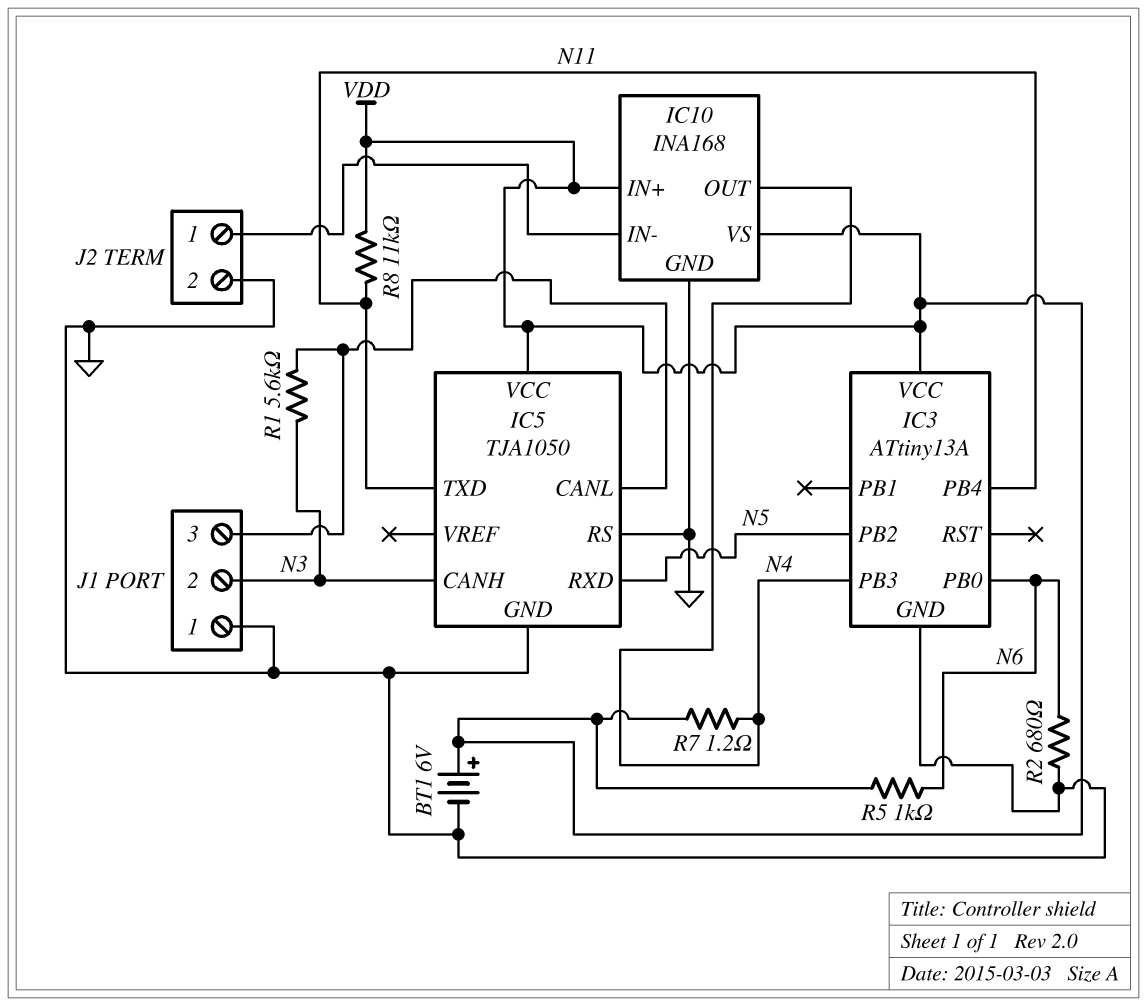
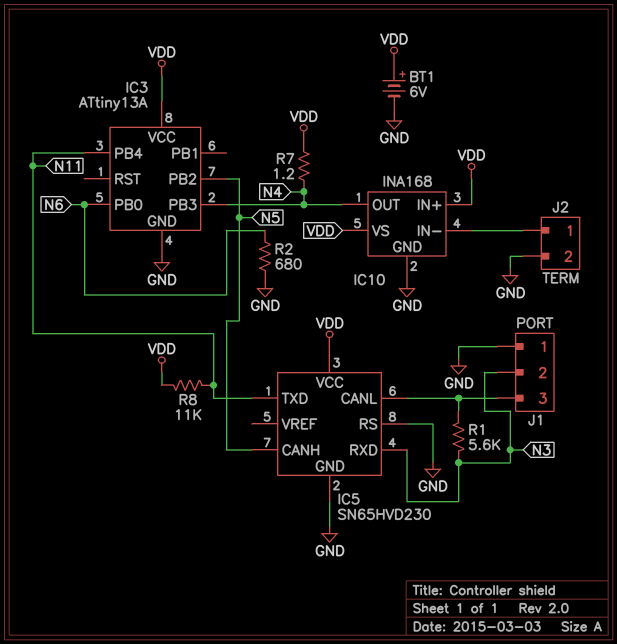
IC5: TJA1050 -> SN65HVD230
IC5 pin CANH: N3 -> N5
IC5 pin RXD: N5 -> N3
R5: 1k (N6, VDD) -> none

